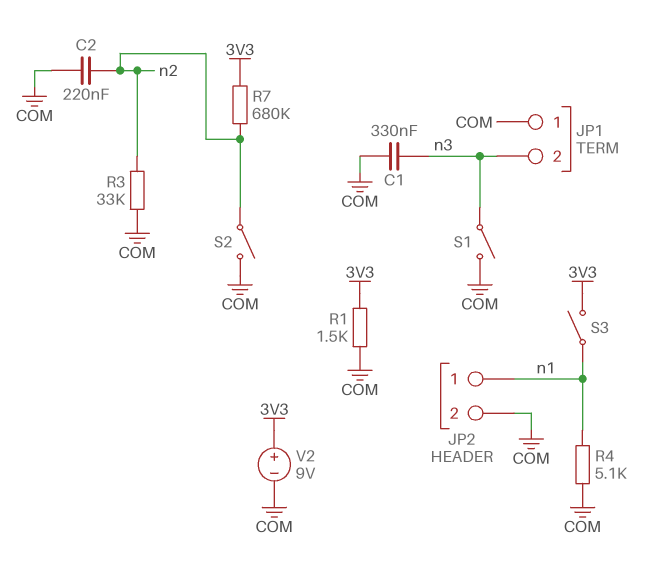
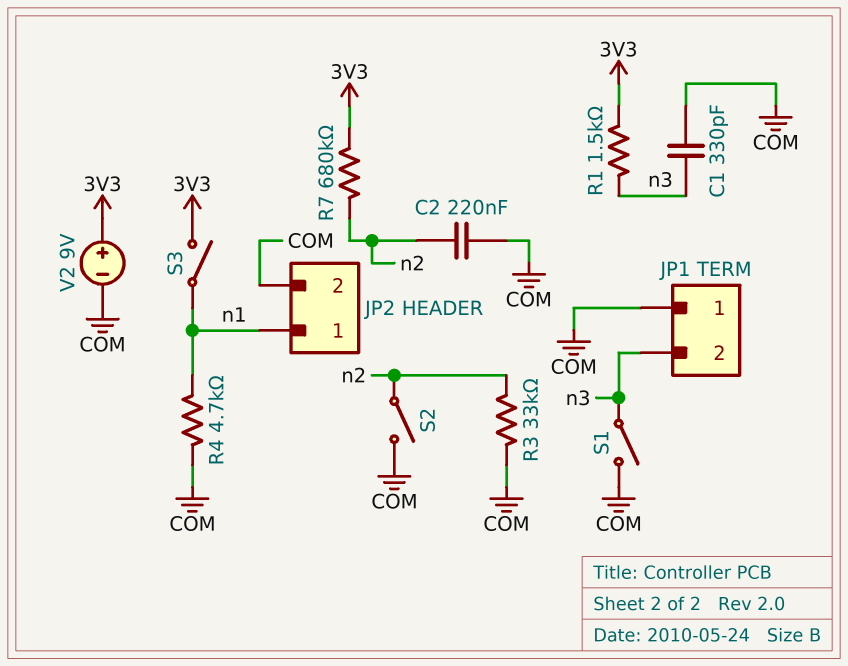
C1: 330nF (COM, n3) -> 330pF (COM, n3)
R1: 1.5k (3V3, COM) -> 1.5k (3V3, n3)
R4: 5.1k (COM, n1) -> 4.7k (COM, n1)

